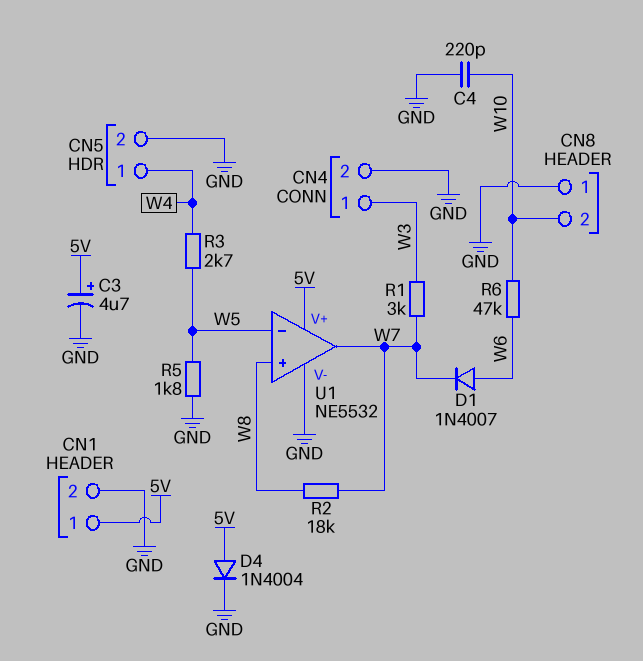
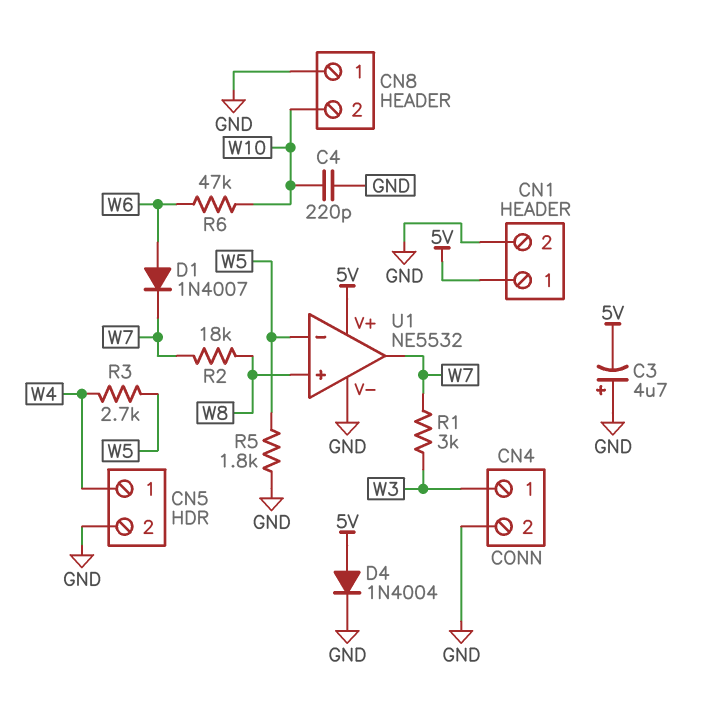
C3: 4.7uF (plus 5V, minus GND) -> 4.7uF (plus GND, minus 5V)

